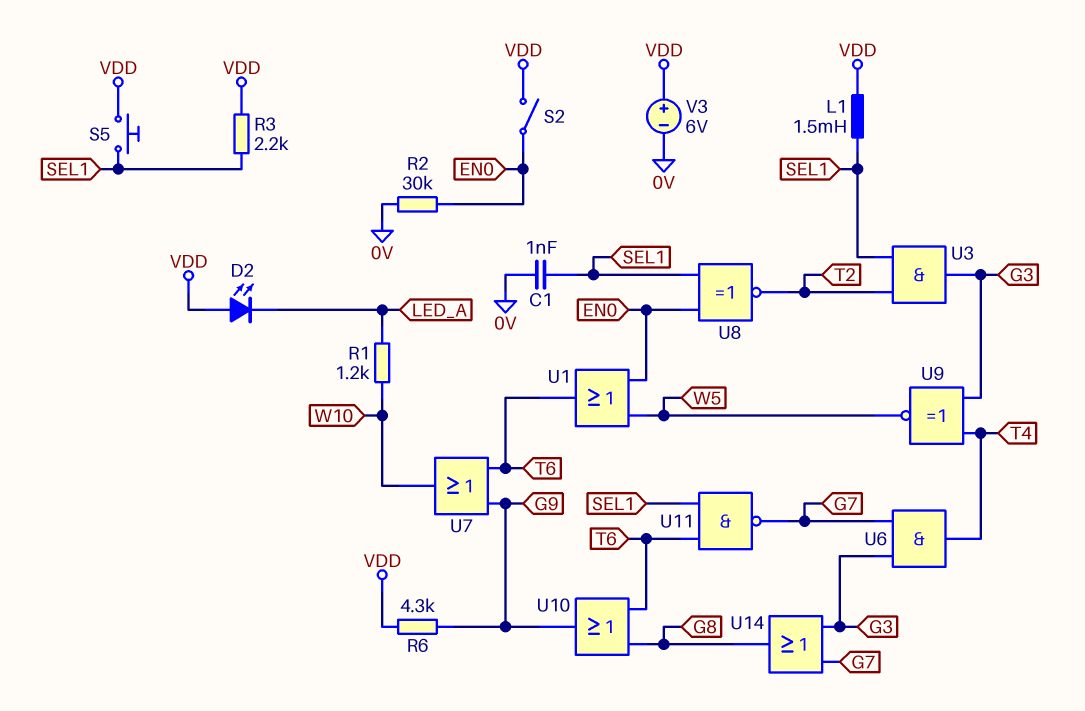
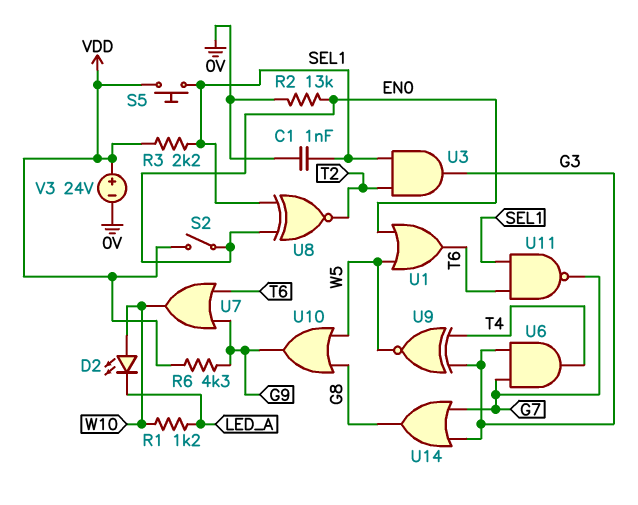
D2: LED (A VDD, K LED_A) -> LED (A W10, K LED_A)
L1: 1.5mH (SEL1, VDD) -> none
R2: 30k (0V, EN0) -> 13k (0V, EN0)
U10: OR (in G8, in T6, out G9) -> OR (in G8, in W5, out G9)
V3: 6V (plus VDD, minus 0V) -> 24V (plus VDD, minus 0V)

